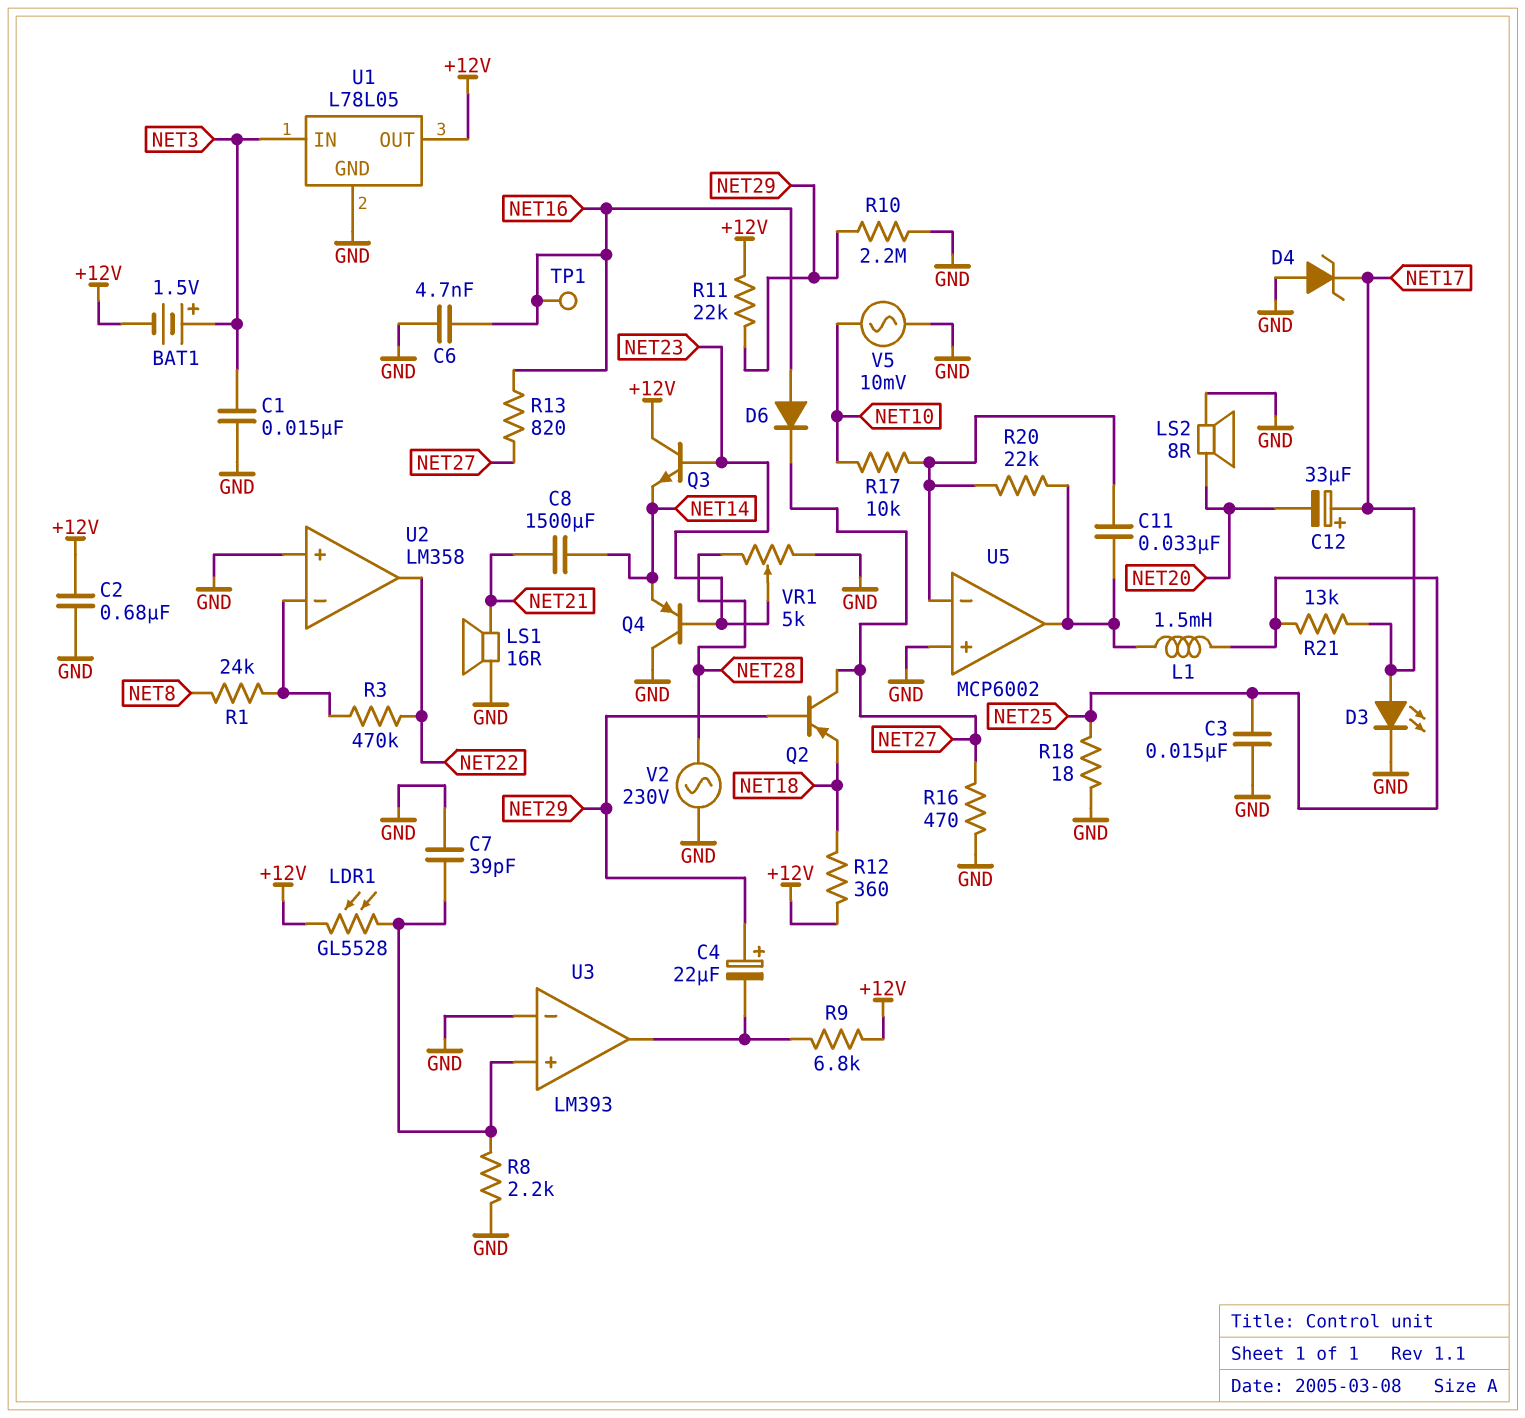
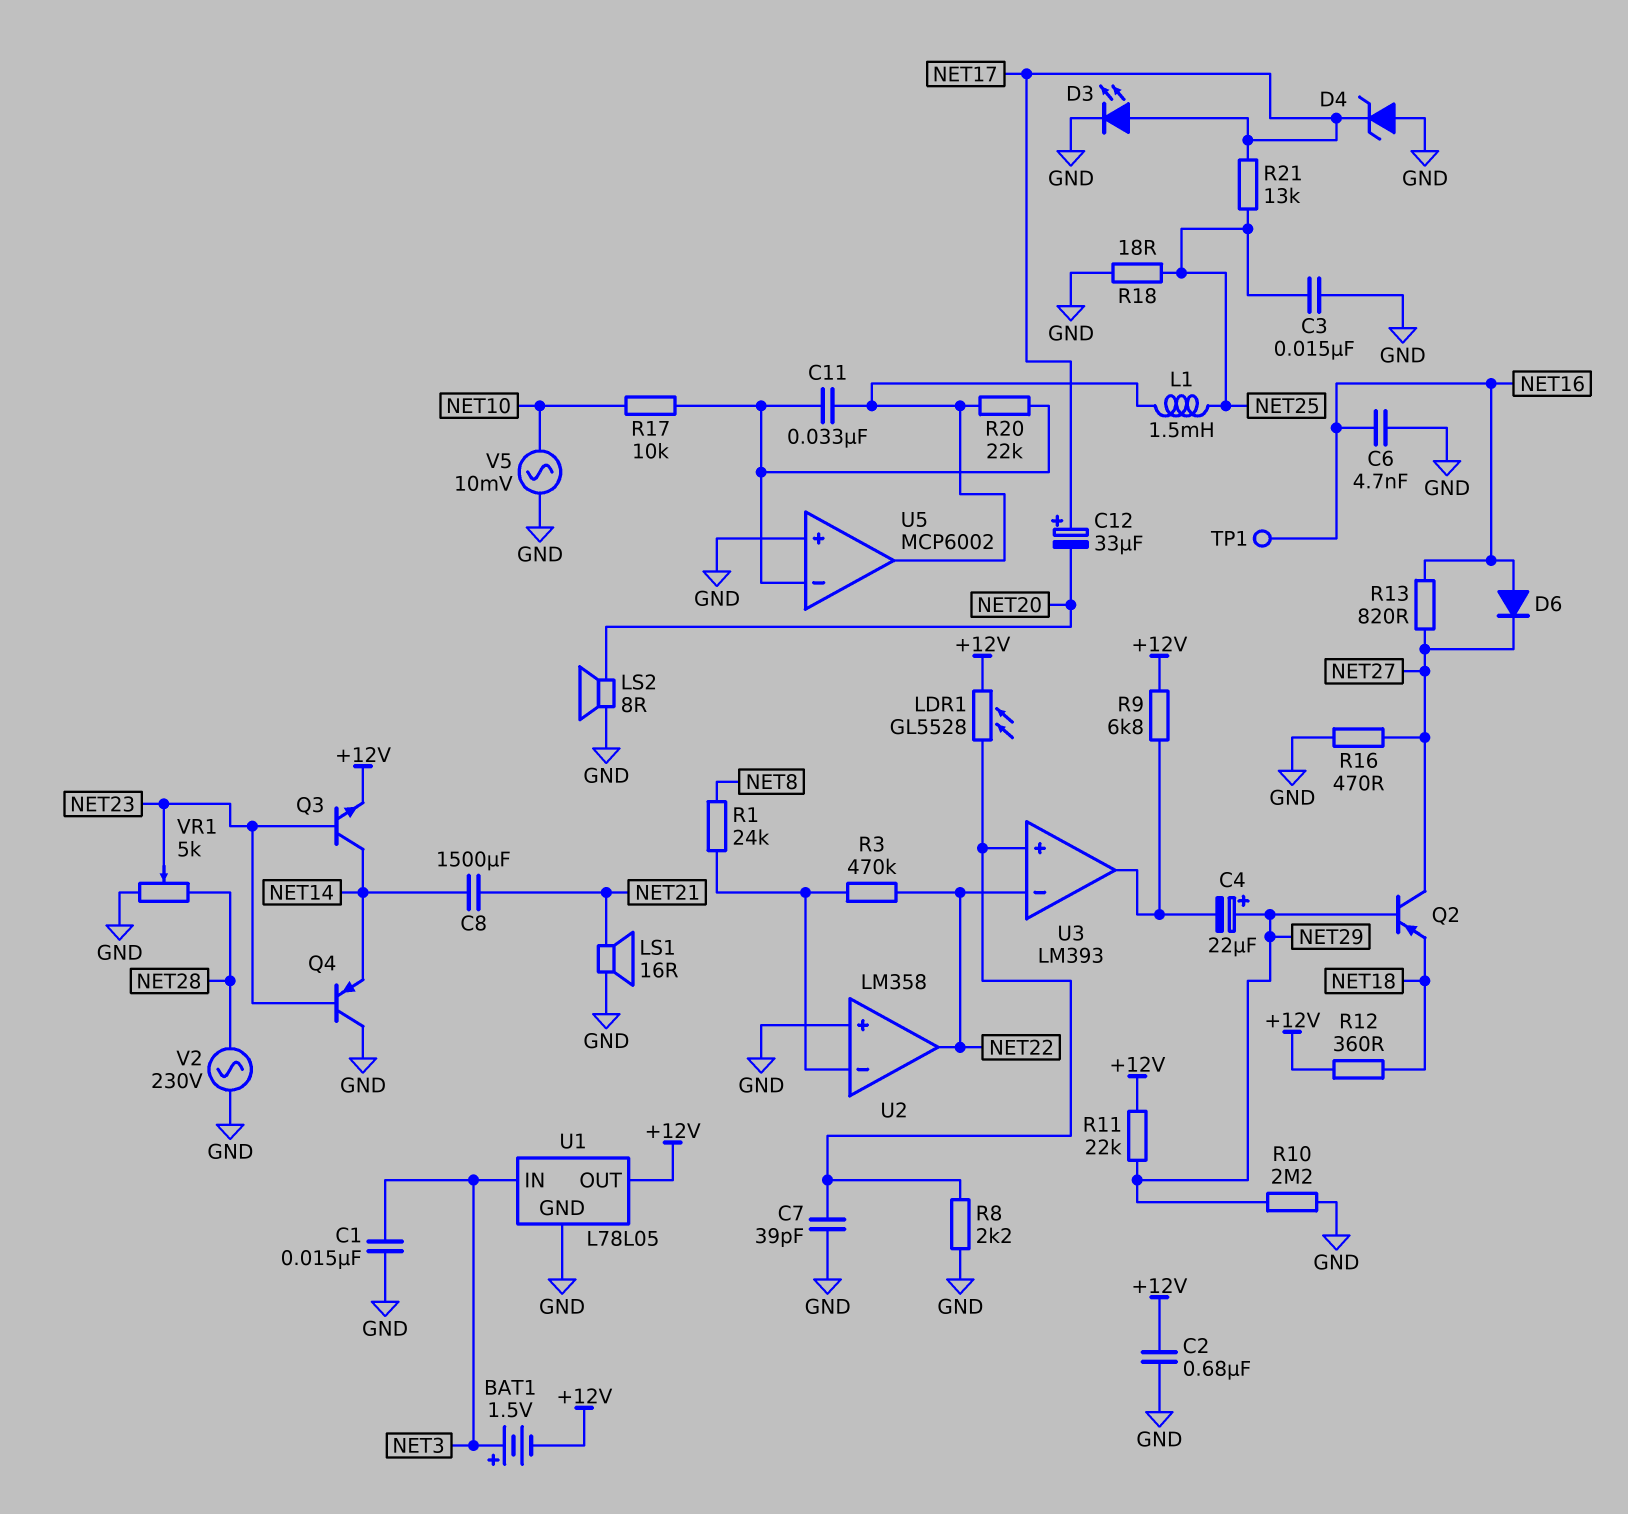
Q3: NPN (B NET23, C +12V, E NET14) -> NPN (B NET23, C NET14, E +12V)
U3 pin in-: GND -> NET22

